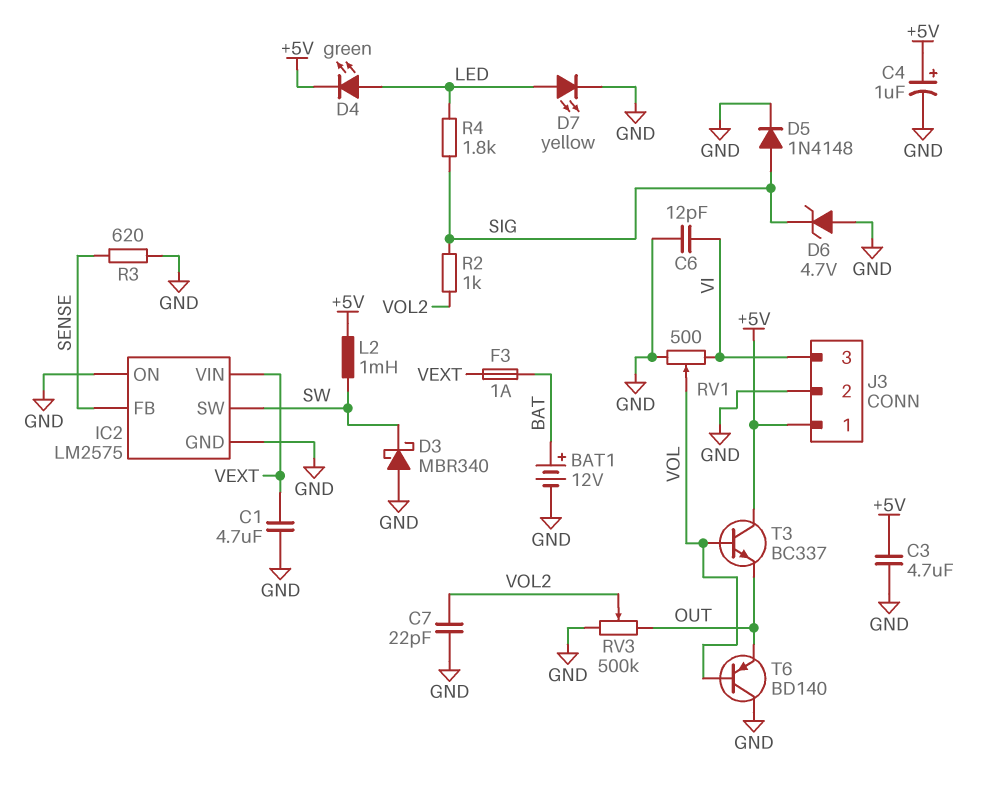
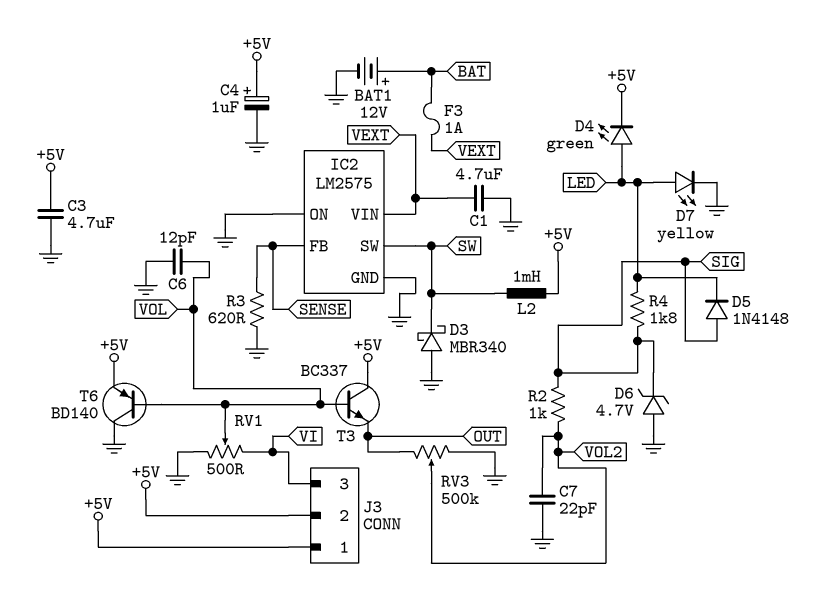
C6: 12pF (GND, VI) -> 12pF (GND, VOL)
D5: diode 1N4148 (A SIG, K GND) -> diode 1N4148 (A SIG, K LED)
J3 pin 2: GND -> +5V
T6: PNP BD140 (B VOL, C GND, E OUT) -> PNP BD140 (B VOL, C GND, E +5V)

